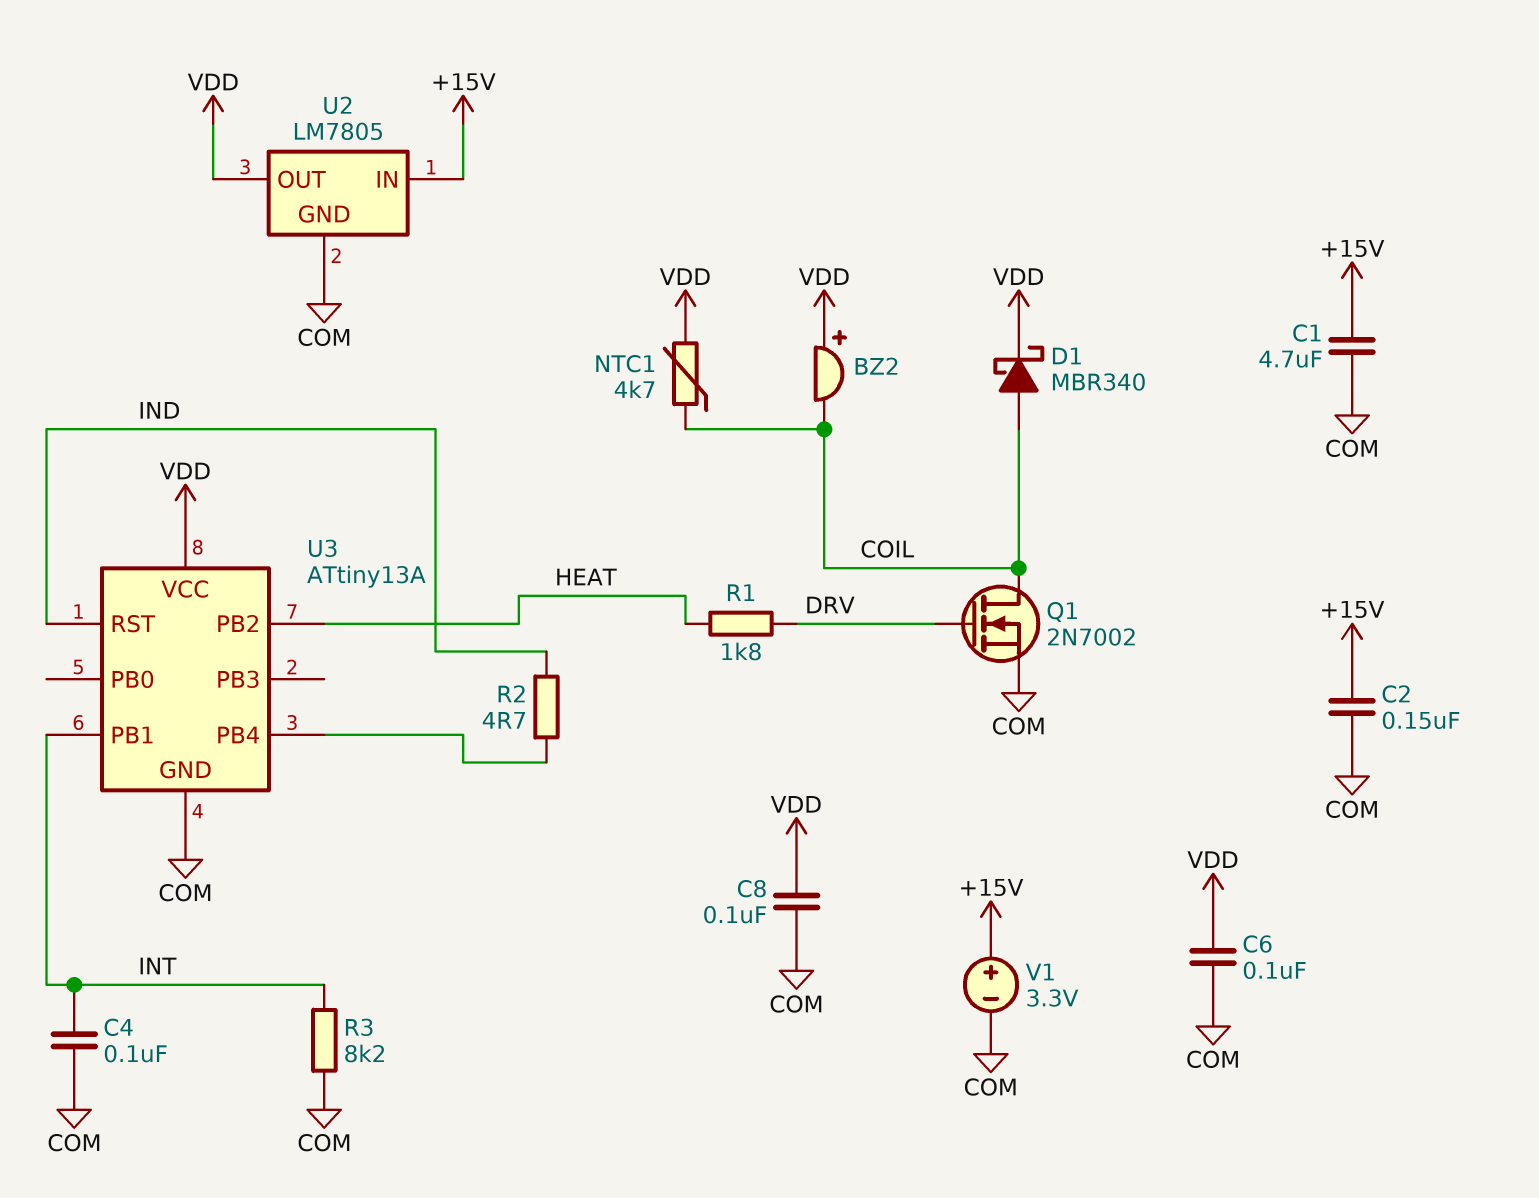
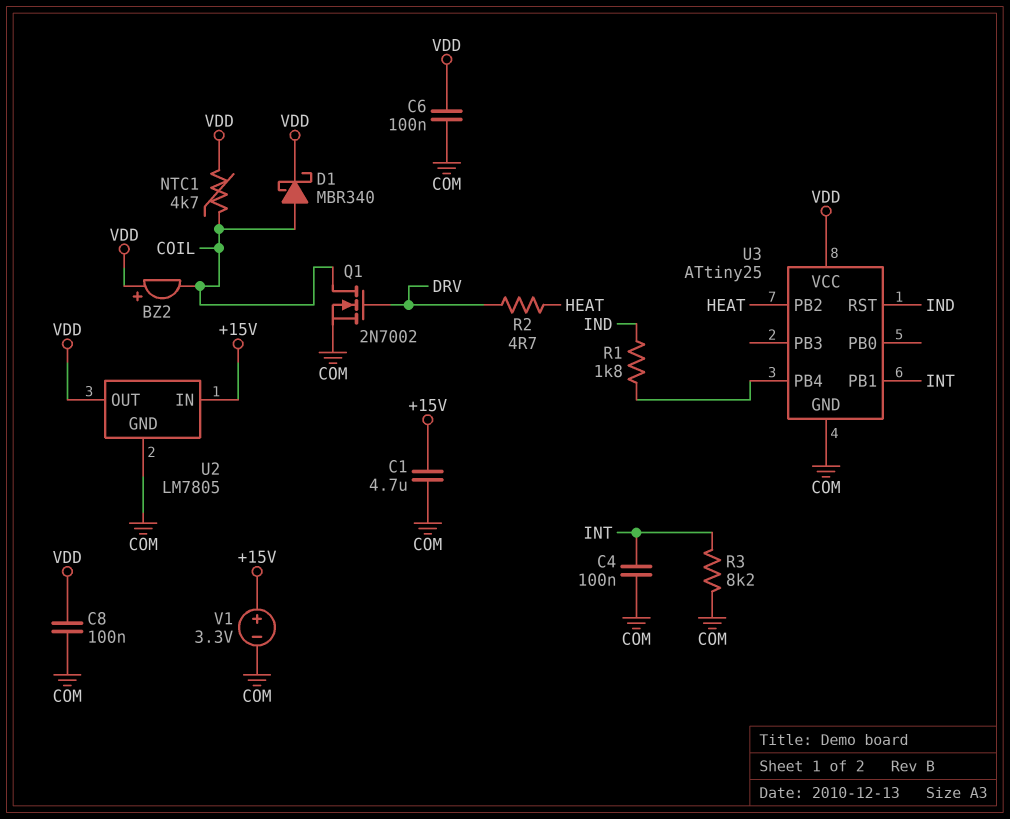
C2: 150nF (+15V, COM) -> none
R1: 1.8k (DRV, HEAT) -> 1.8k (IND, U3/PB4)
R2: 4.7 (IND, U3/PB4) -> 4.7 (DRV, HEAT)
U3: ATtiny13A -> ATtiny25

